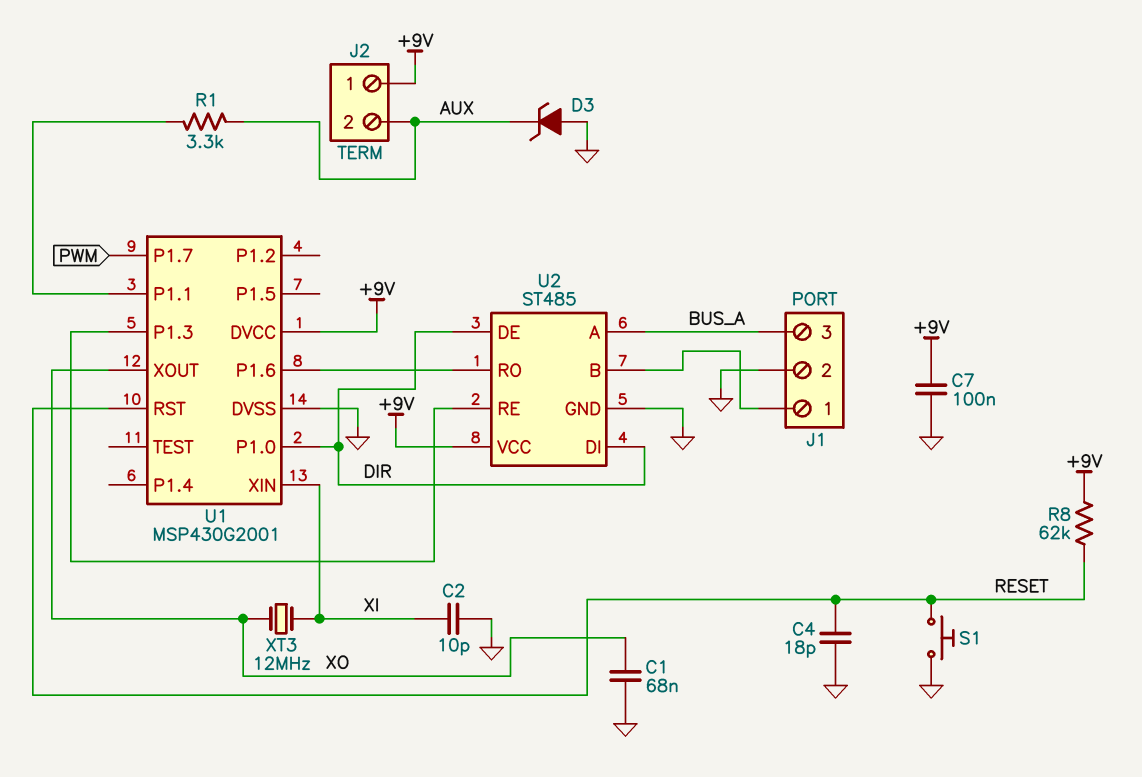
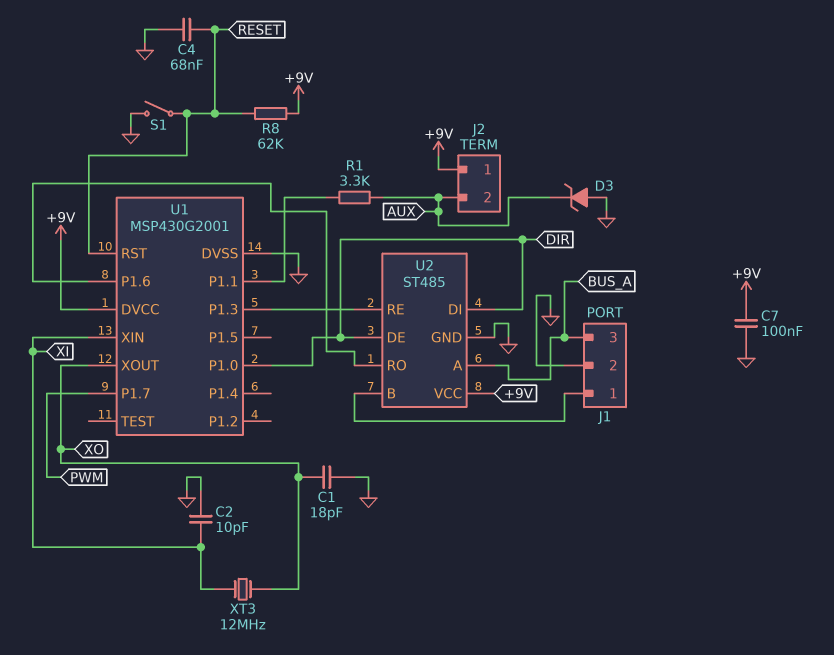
C1: 68nF (GND, XO) -> 18pF (GND, XO)
C4: 18pF (GND, RESET) -> 68nF (GND, RESET)
S1: button (GND, RESET) -> switch (GND, RESET)

